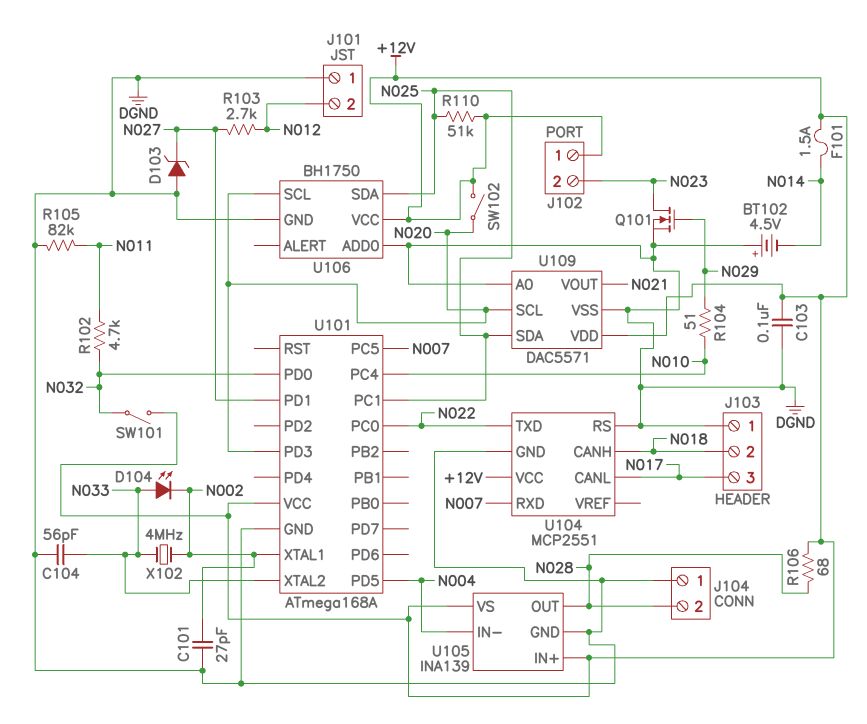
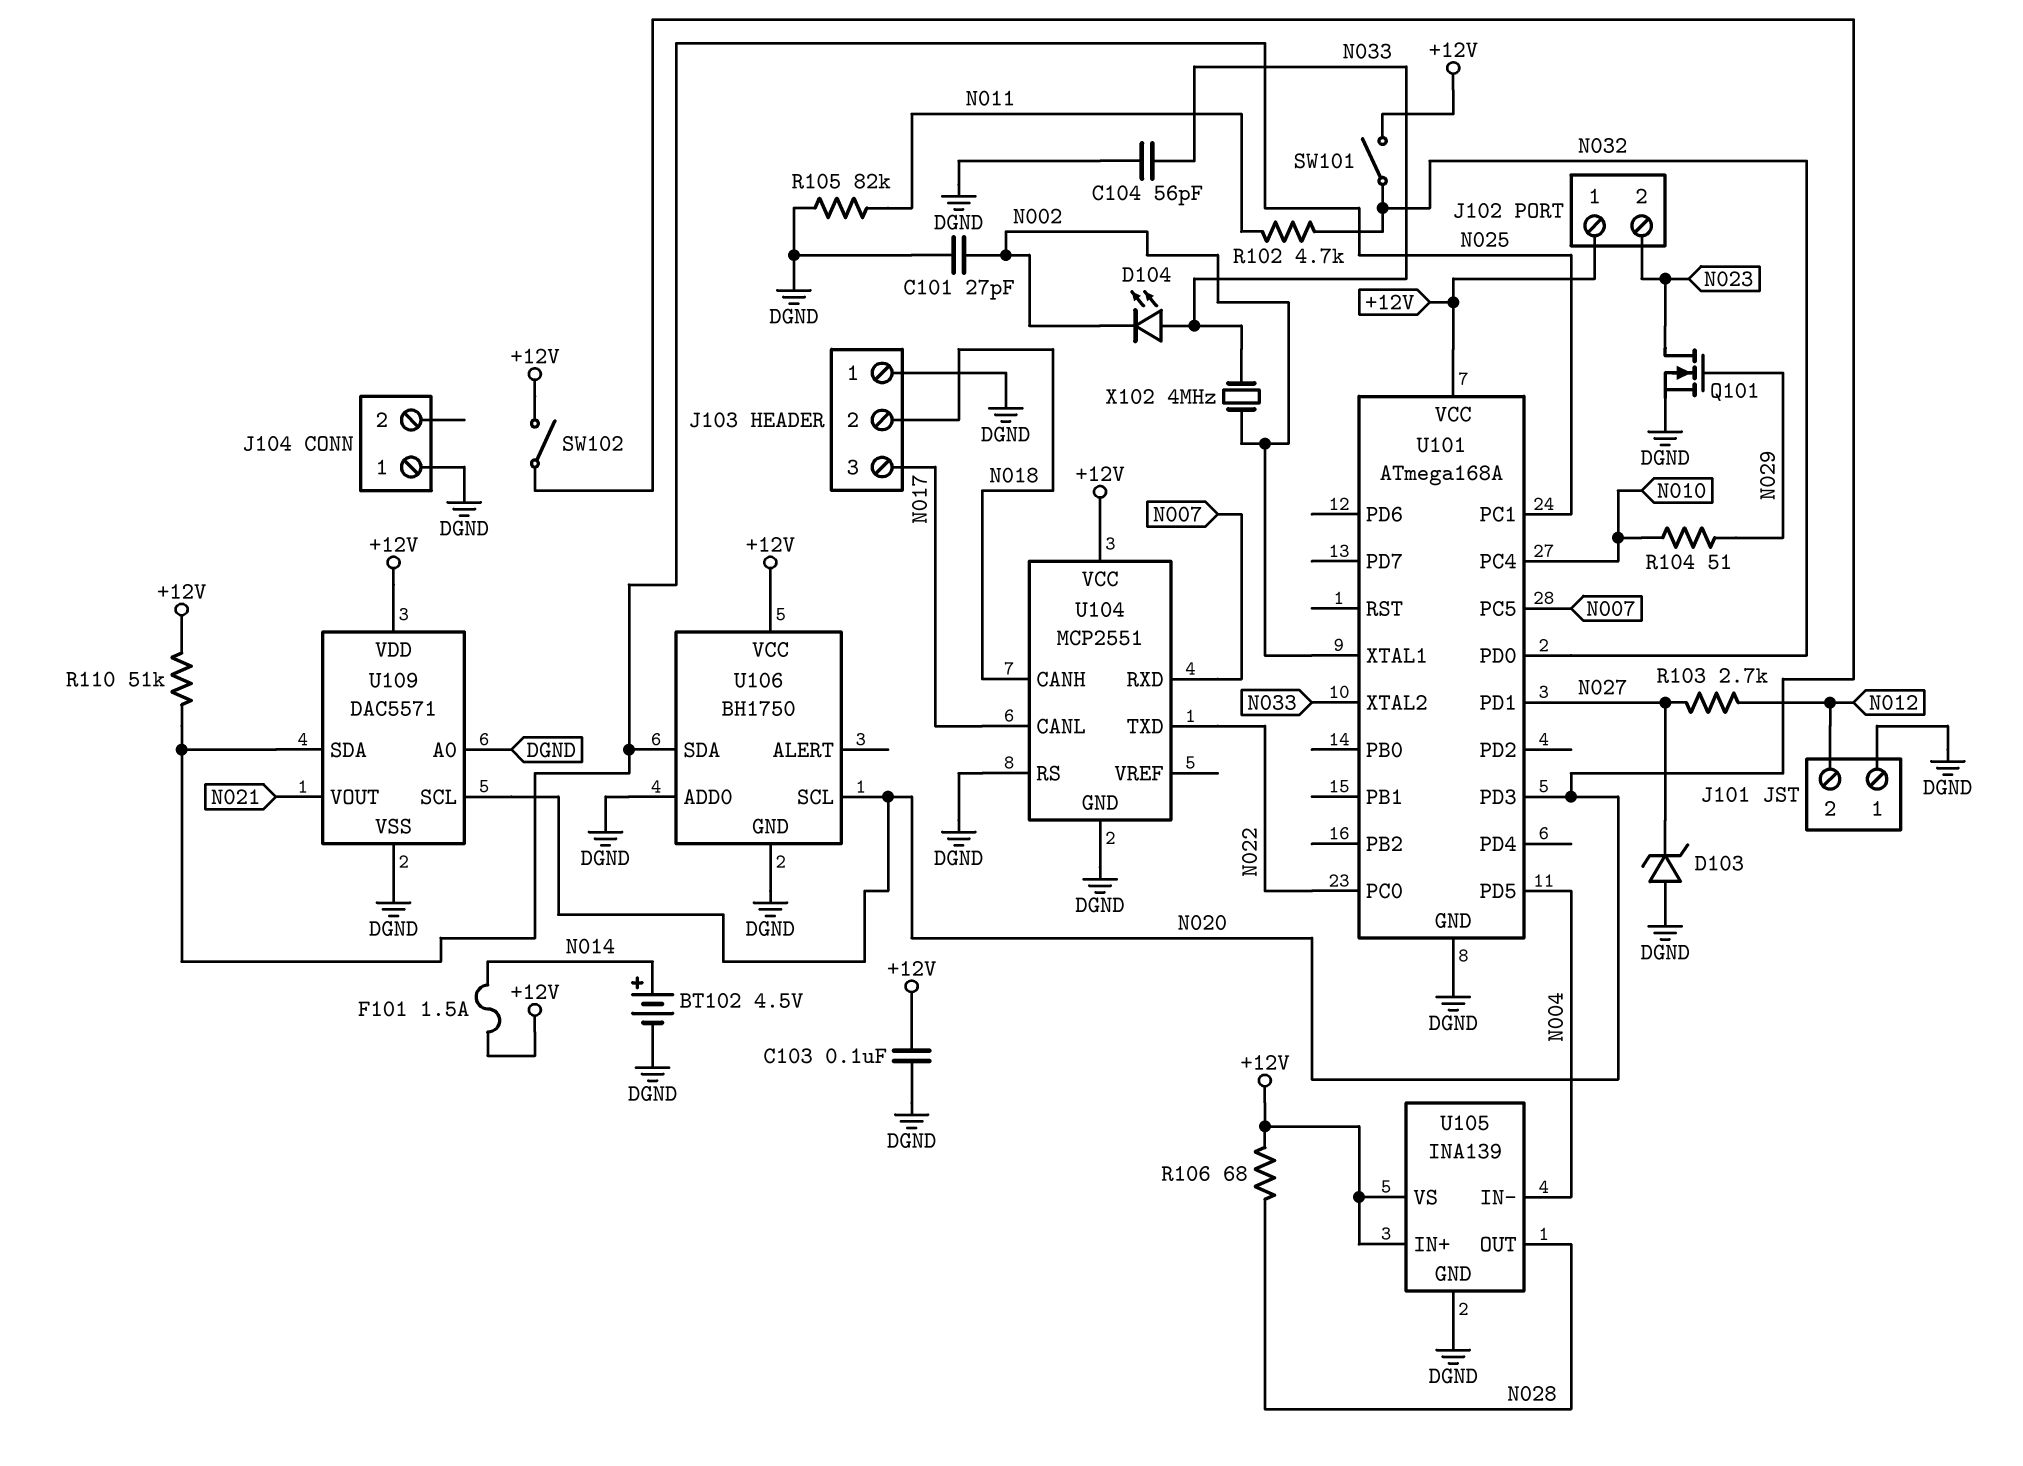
BT102: 4.5V (plus DGND, minus N014) -> 4.5V (plus N014, minus DGND)
J104 pin 2: N028 -> none

